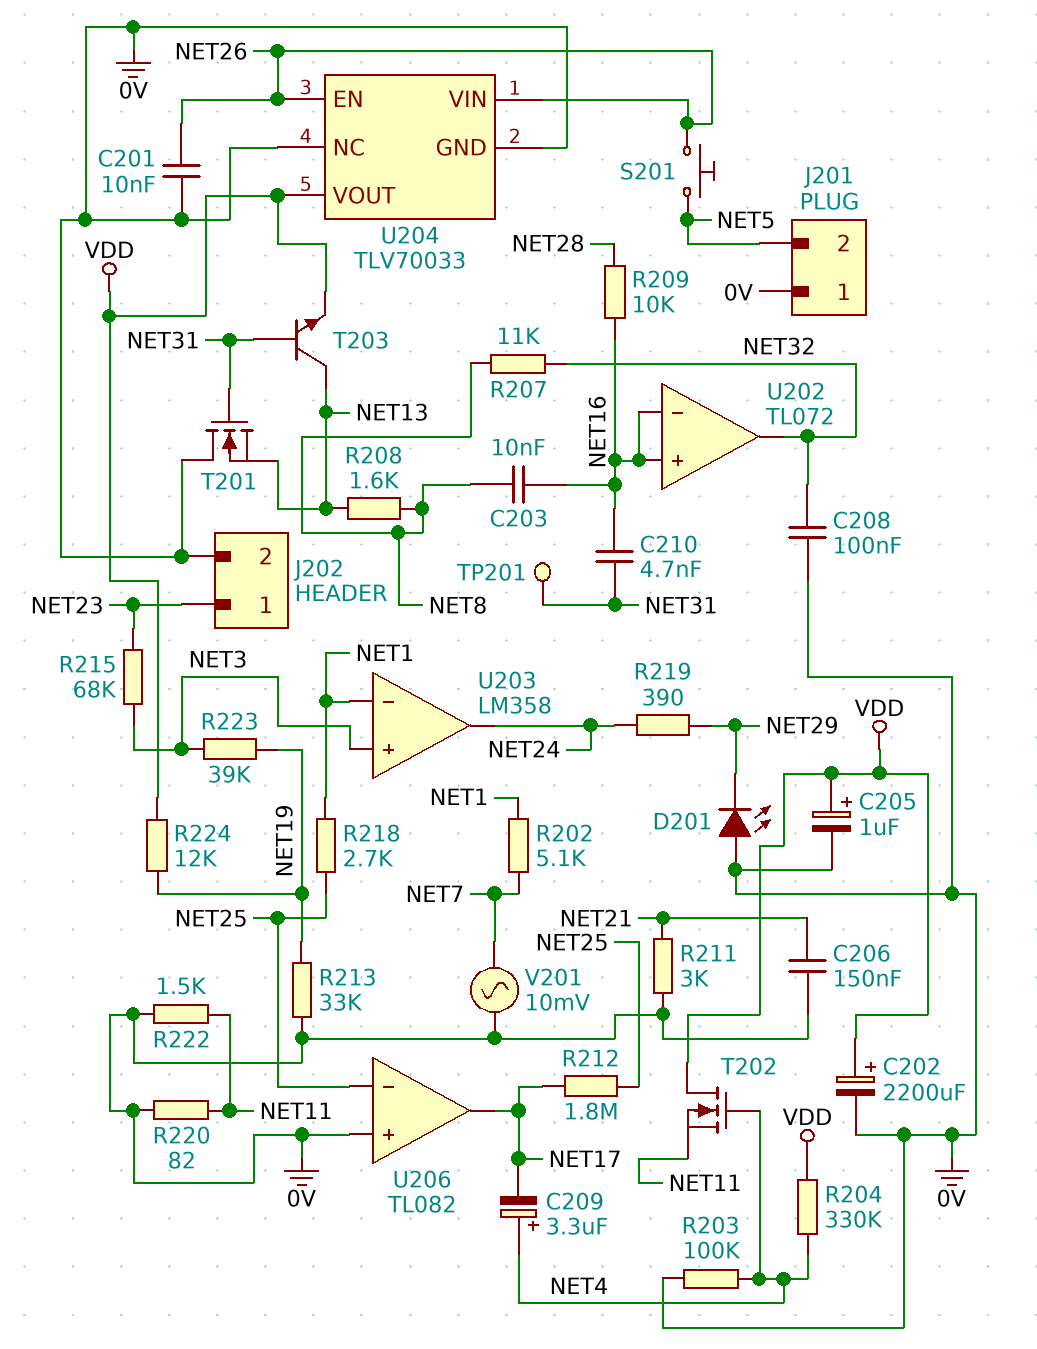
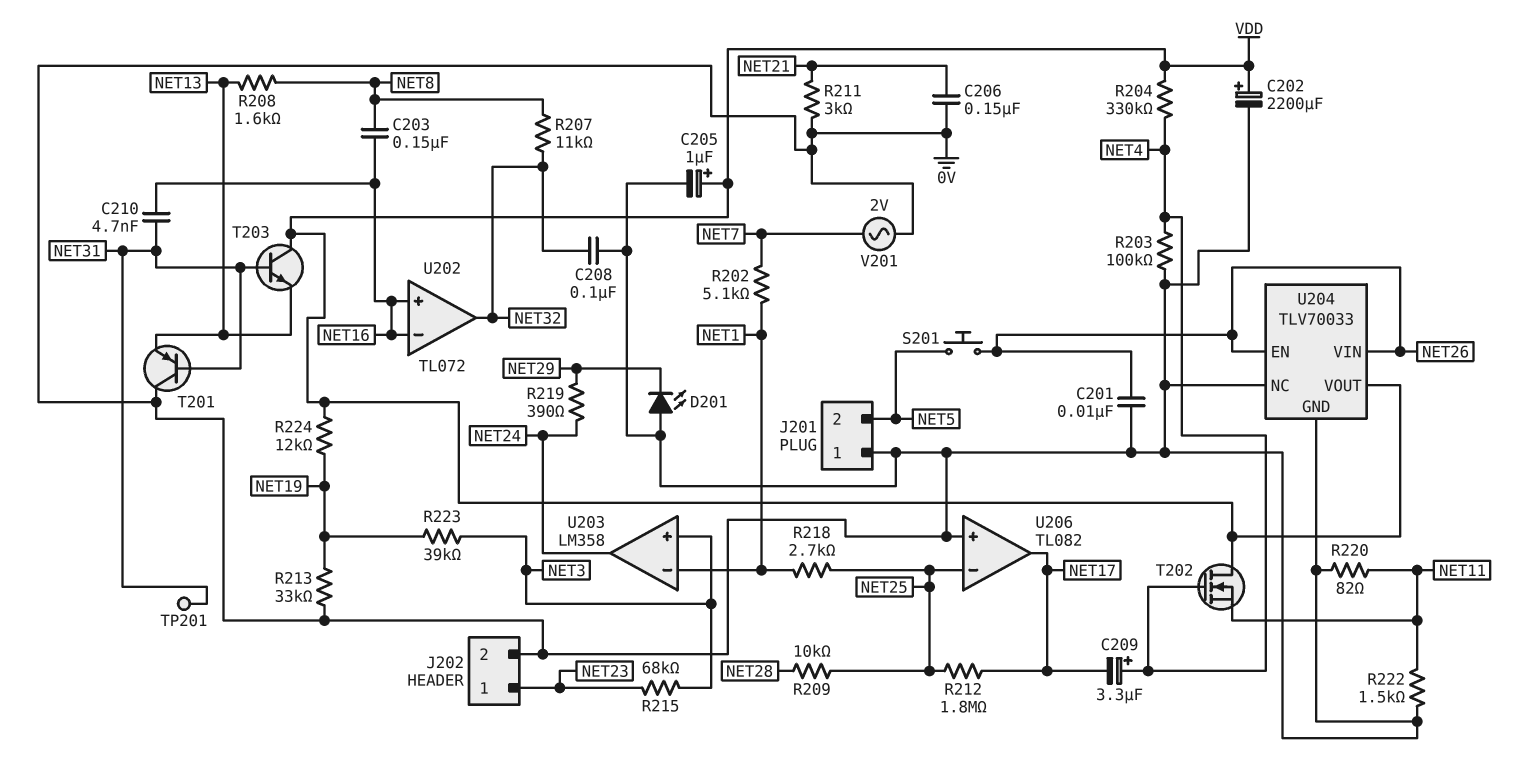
C203: 10nF (NET8, NET16) -> 150nF (NET8, NET16)
R209: 10k (NET16, NET28) -> 10k (NET25, NET28)
T201: NMOS (G NET31, D 0V, S NET13) -> PNP (B NET31, C 0V, E NET13)
T203: NPN (B NET31, C NET13, E VDD) -> NPN (B NET31, C VDD, E NET13)
V201: AC 10mV (0V, NET7) -> AC 2V (0V, NET7)

